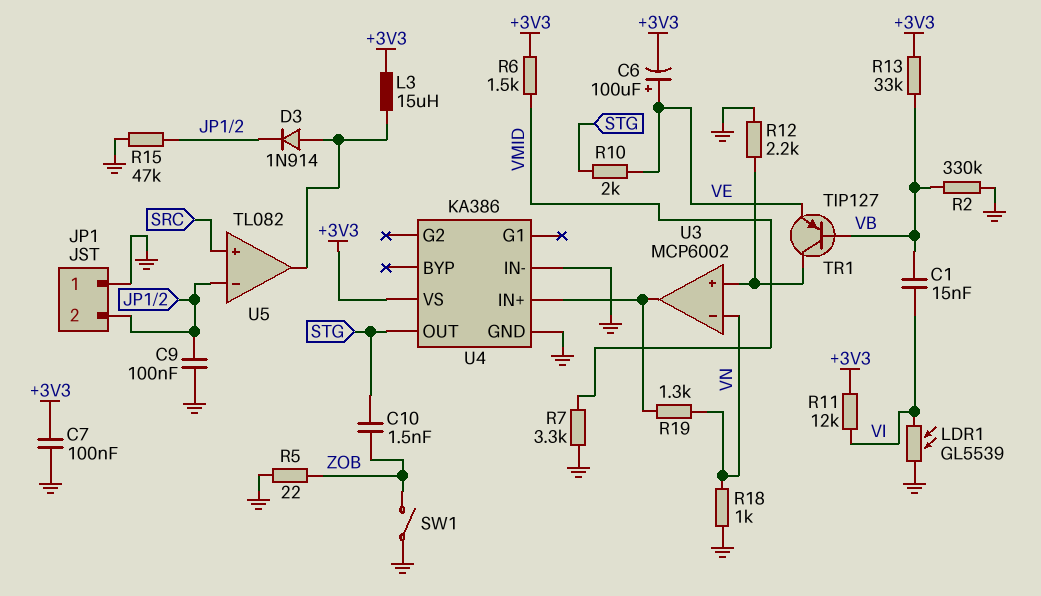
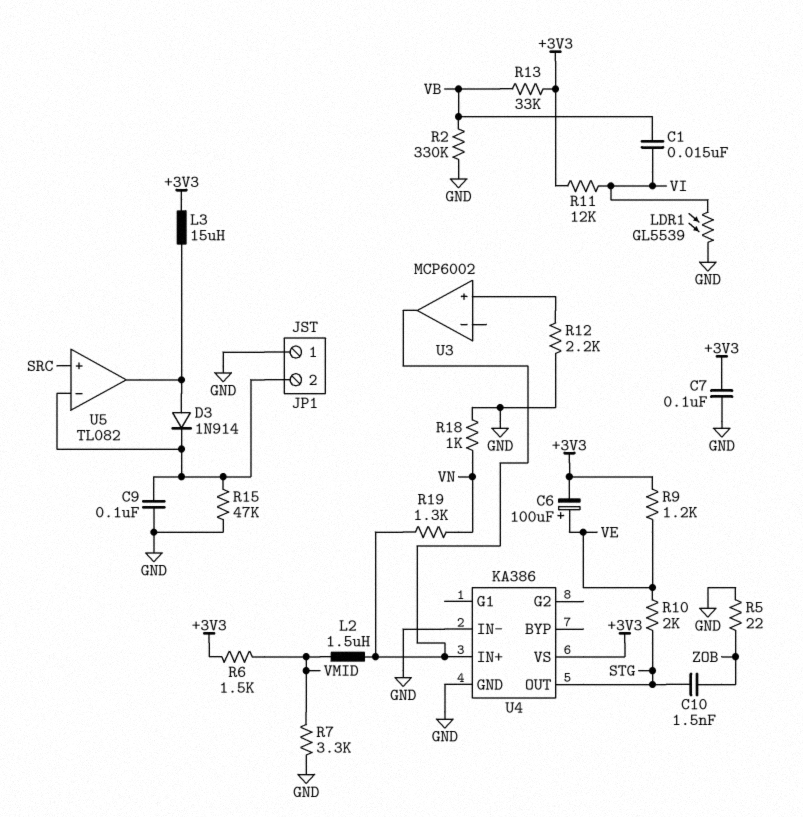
L2: none -> 1.5uH (U3/out, VMID)
R9: none -> 1.2k (+3V3, VE)
SW1: switch (GND, ZOB) -> none
TR1: PNP TIP127 (B VB, C U3/in+, E VE) -> none
U3 pin in-: VN -> none

